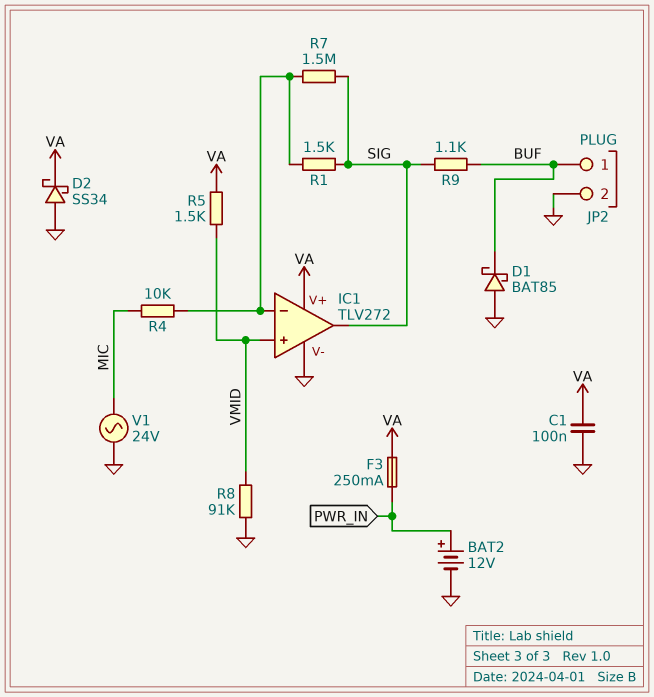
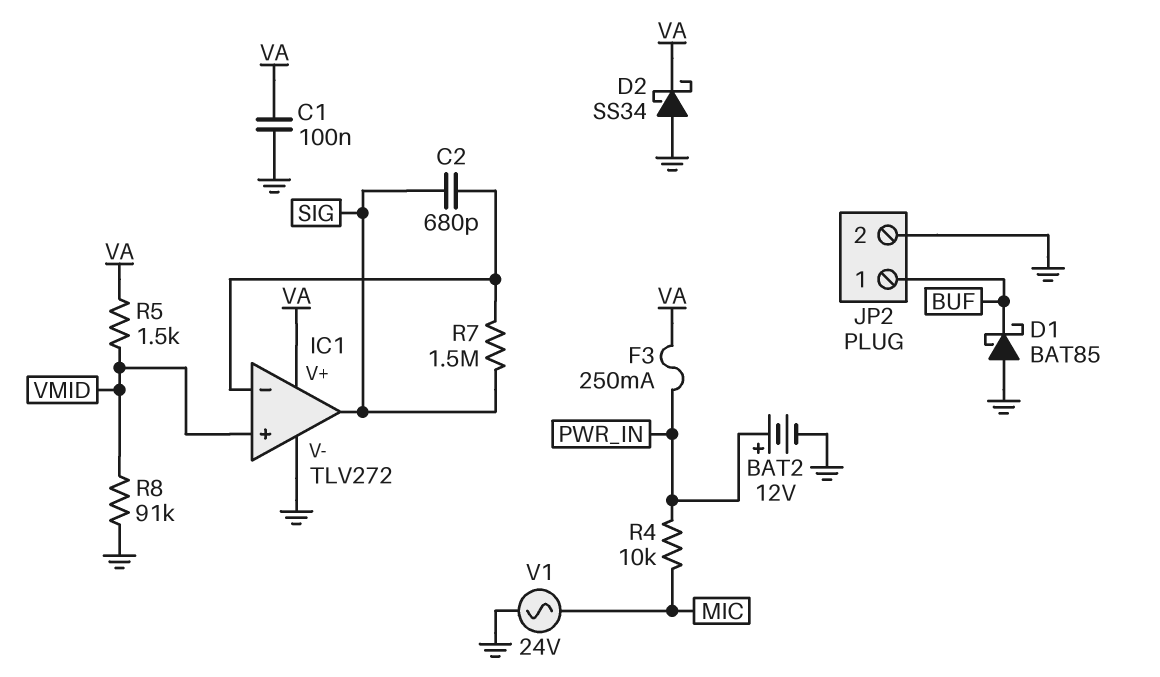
C2: none -> 680pF (IC1/in-, SIG)
R1: 1.5k (IC1/in-, SIG) -> none
R4: 10k (IC1/in-, MIC) -> 10k (MIC, PWR_IN)
R9: 1.1k (BUF, SIG) -> none

